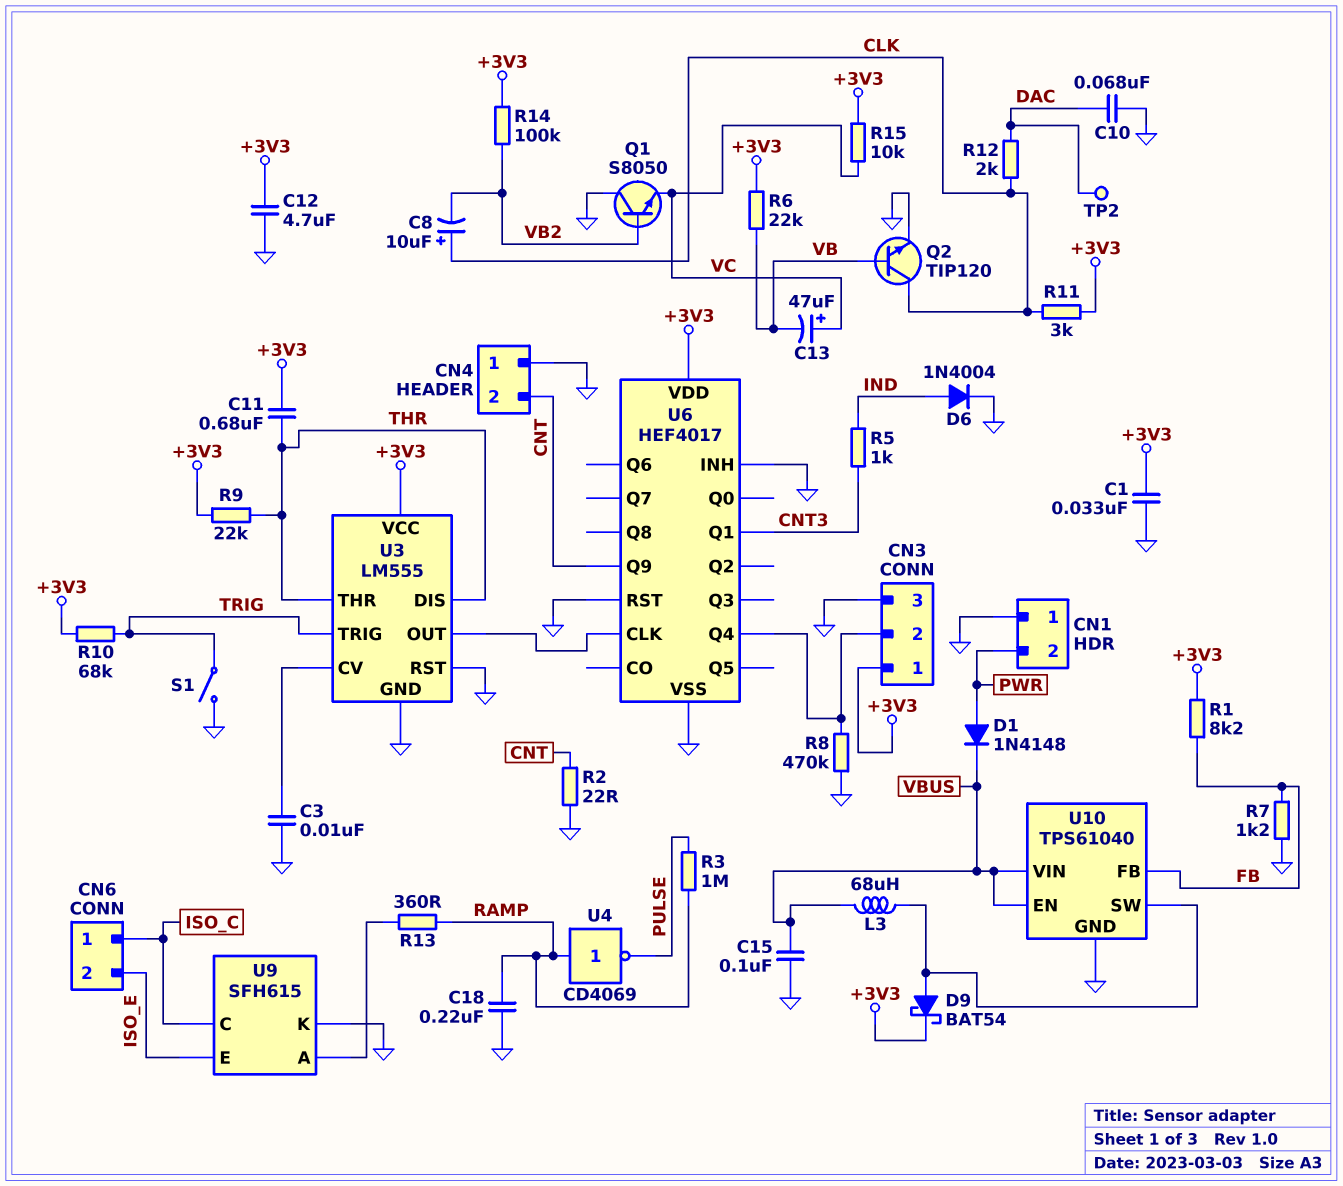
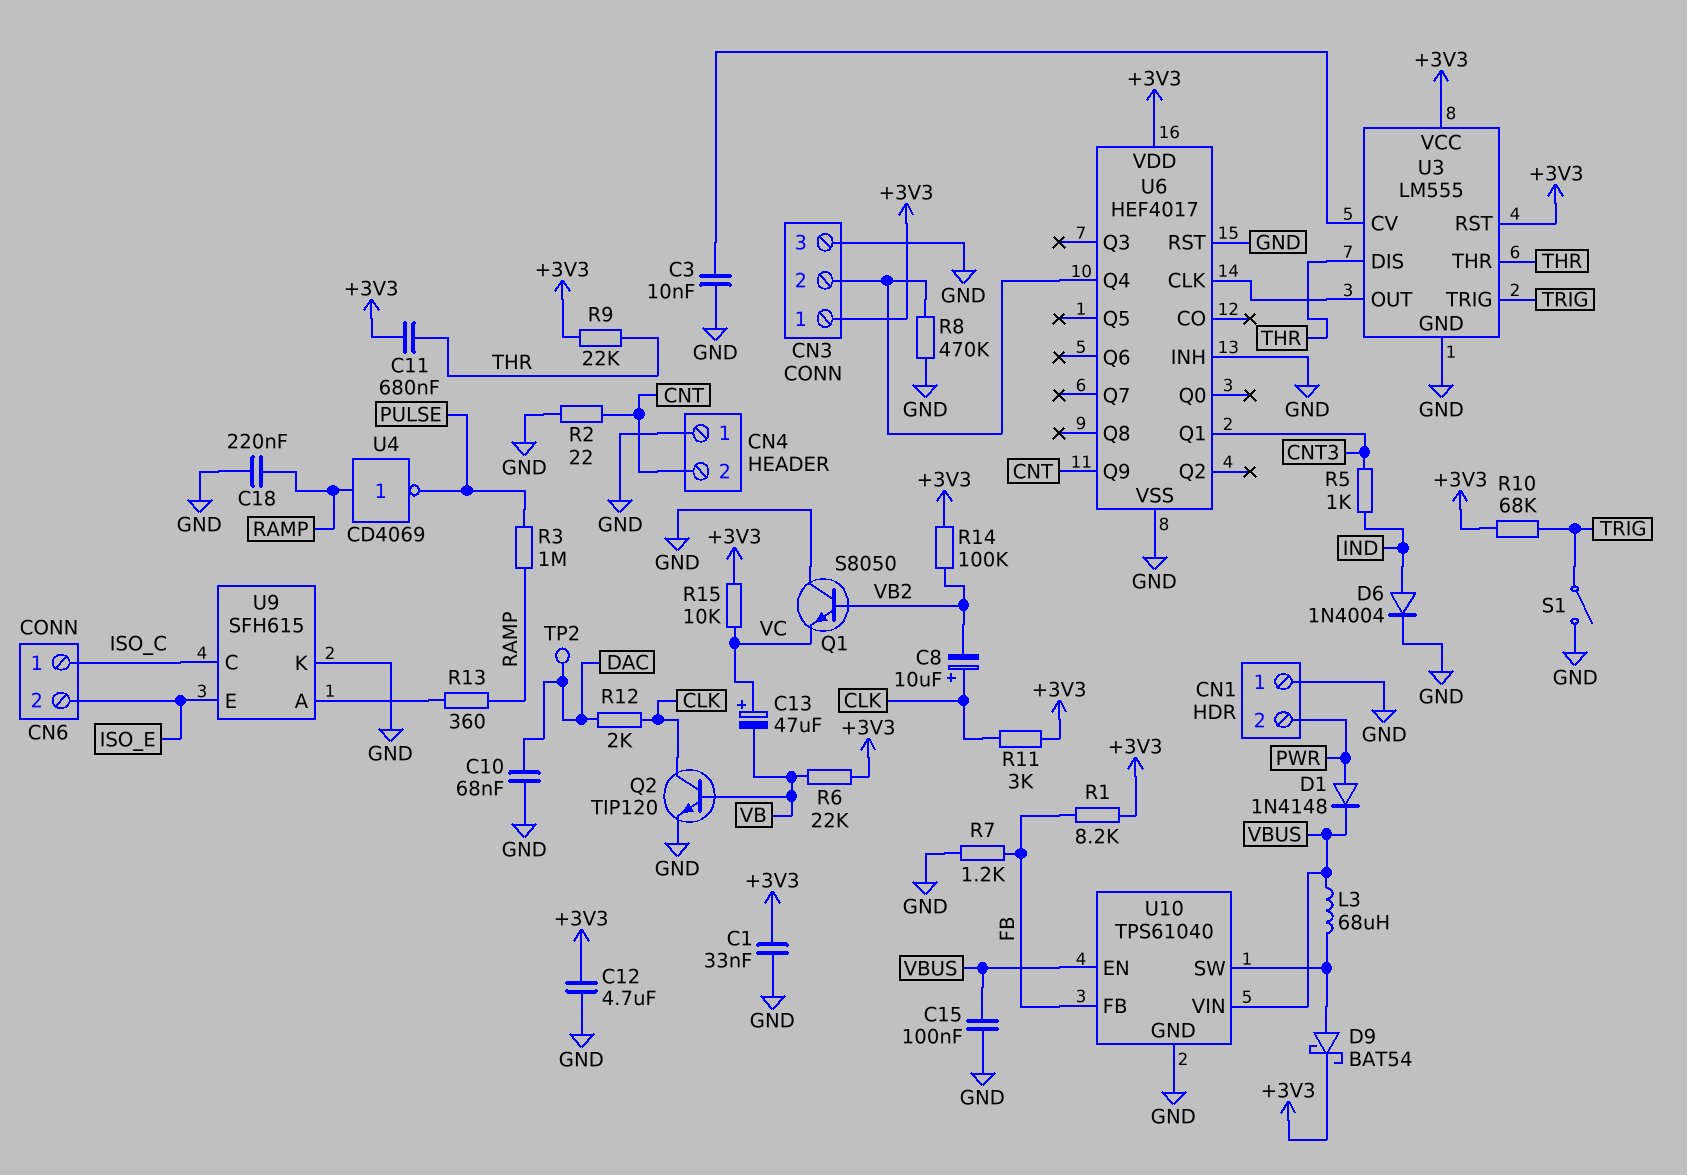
U3 pin RST: GND -> +3V3

